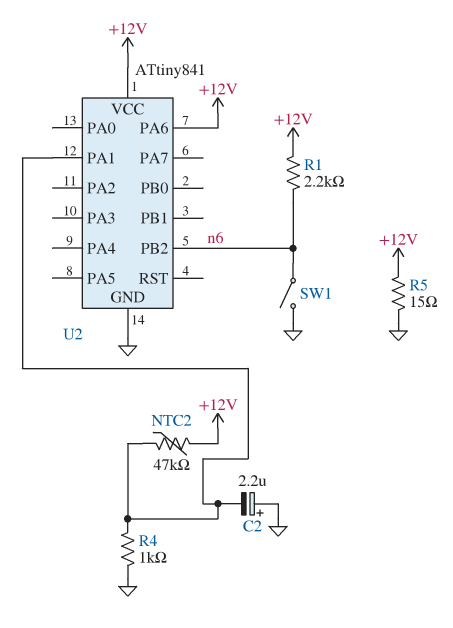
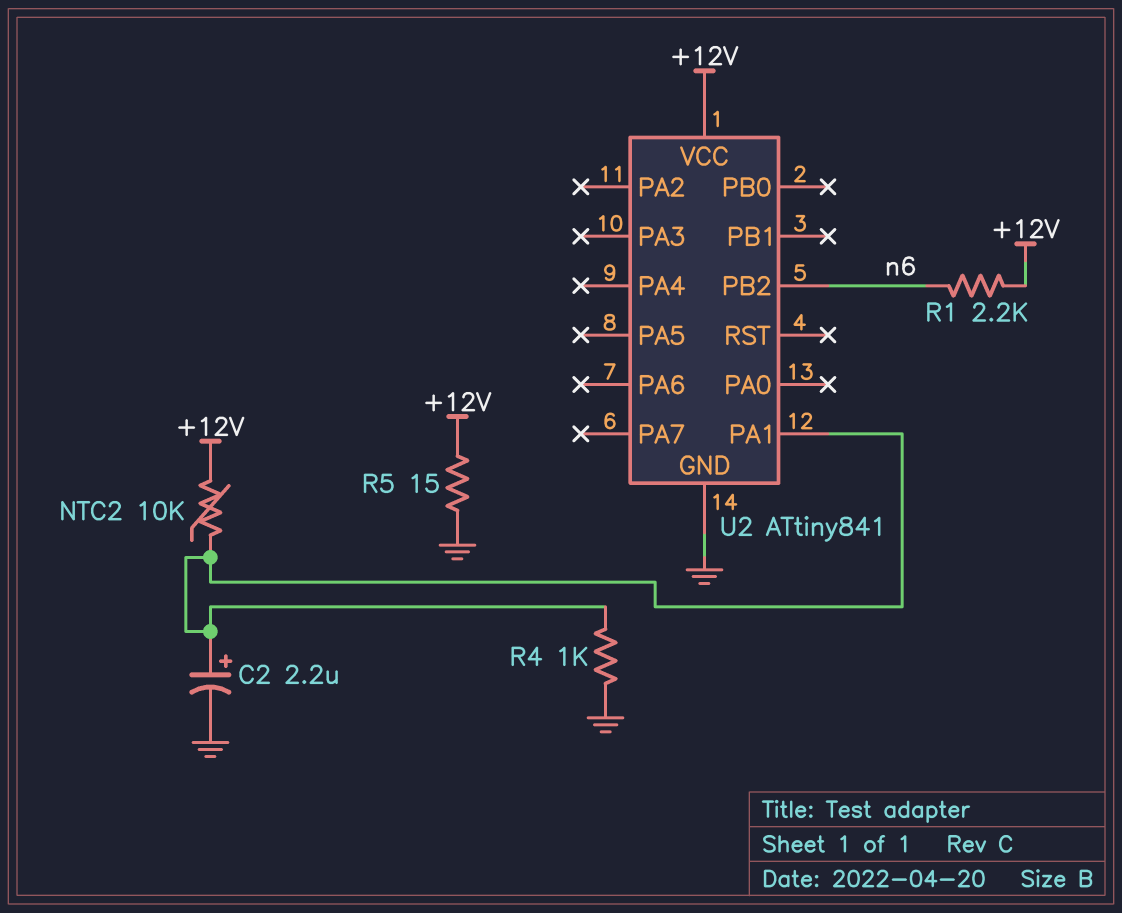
C2: 2.2uF (plus GND, minus U2/PA1) -> 2.2uF (plus U2/PA1, minus GND)
NTC2: 47k (+12V, U2/PA1) -> 10k (+12V, U2/PA1)
SW1: switch (GND, n6) -> none
U2 pin PA6: +12V -> none

